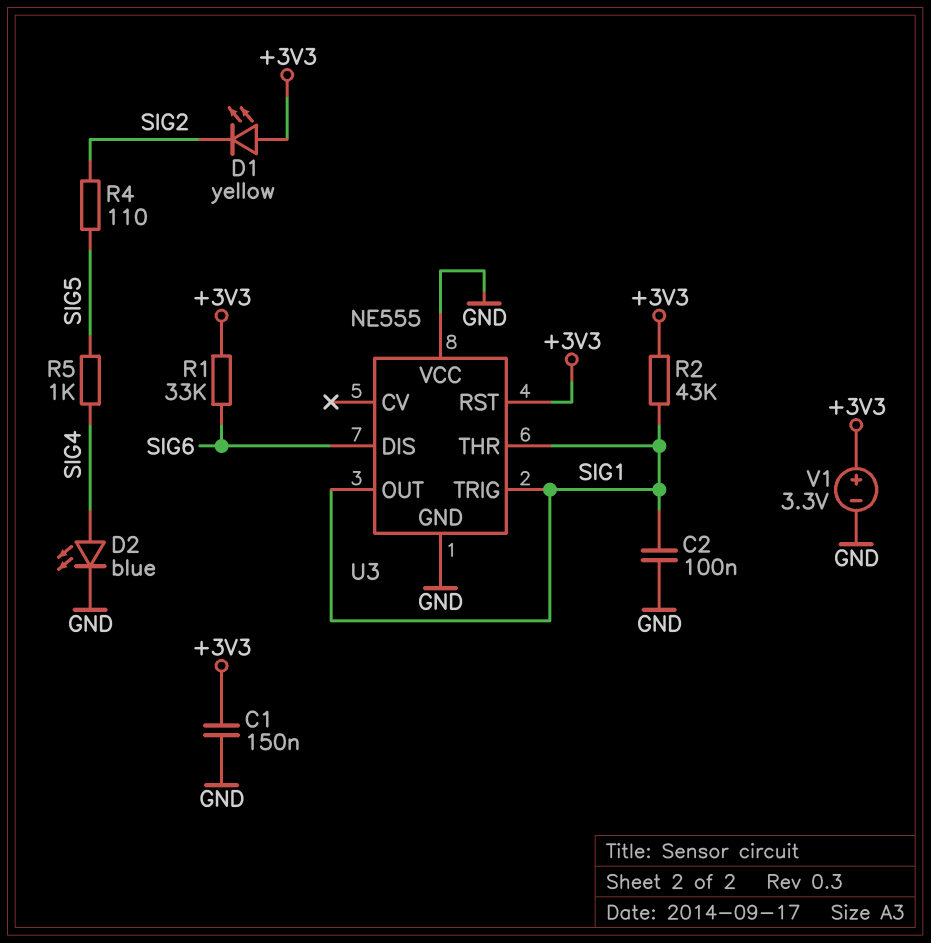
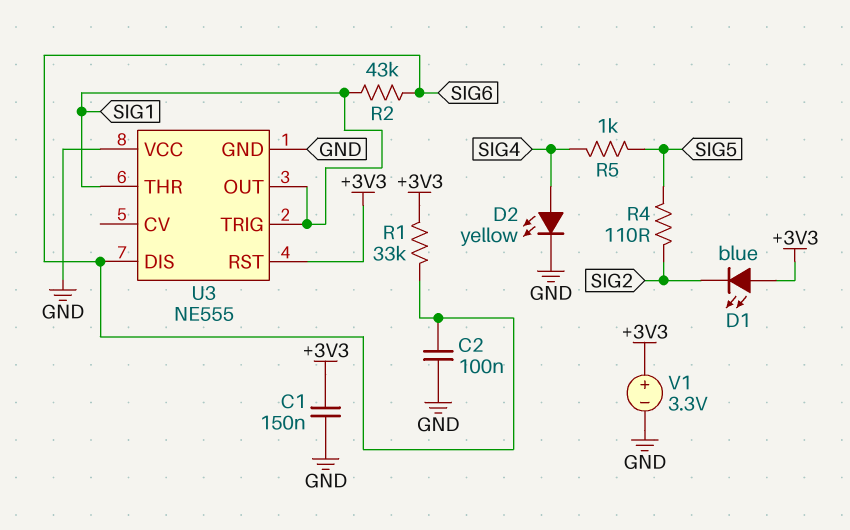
C2: 100nF (GND, SIG1) -> 100nF (GND, SIG6)
D1: LED yellow (A +3V3, K SIG2) -> LED blue (A +3V3, K SIG2)
D2: LED blue (A SIG4, K GND) -> LED yellow (A SIG4, K GND)
R2: 43k (+3V3, SIG1) -> 43k (SIG1, SIG6)

